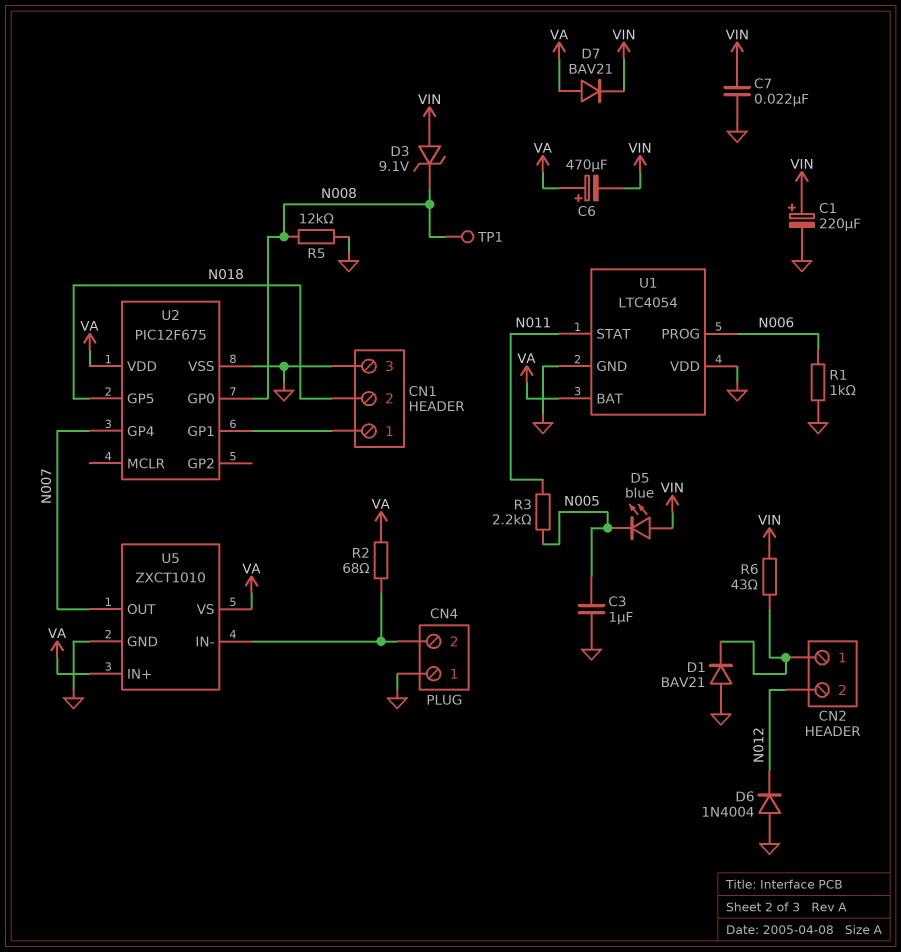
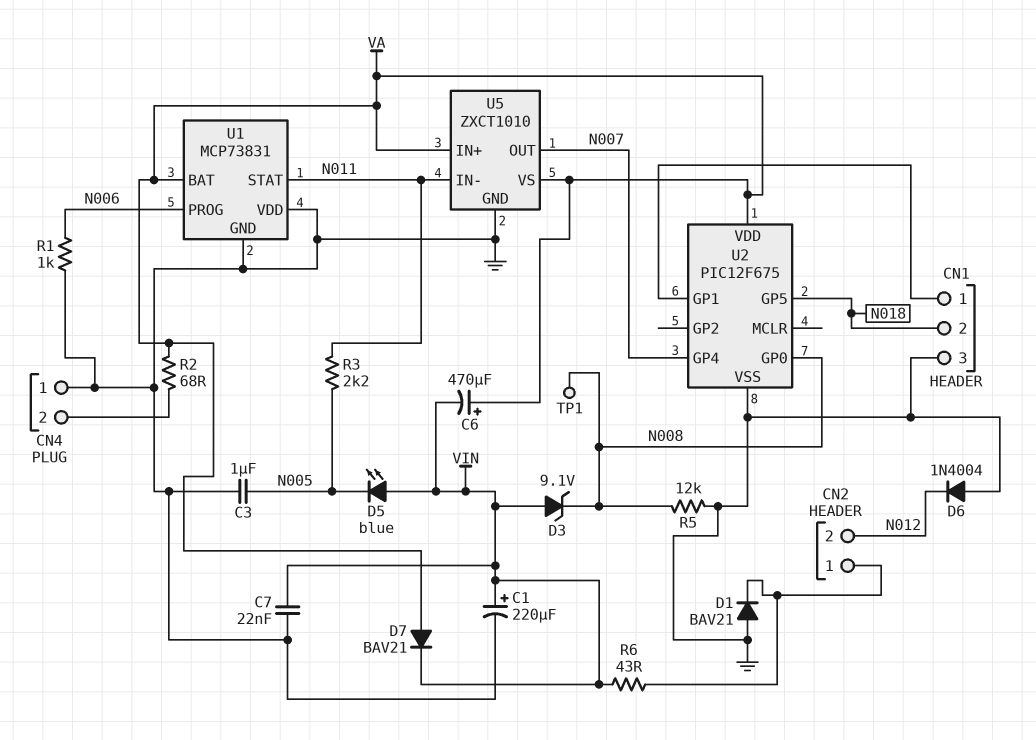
U1: LTC4054 -> MCP73831
U5 pin IN-: CN4/2 -> N011

